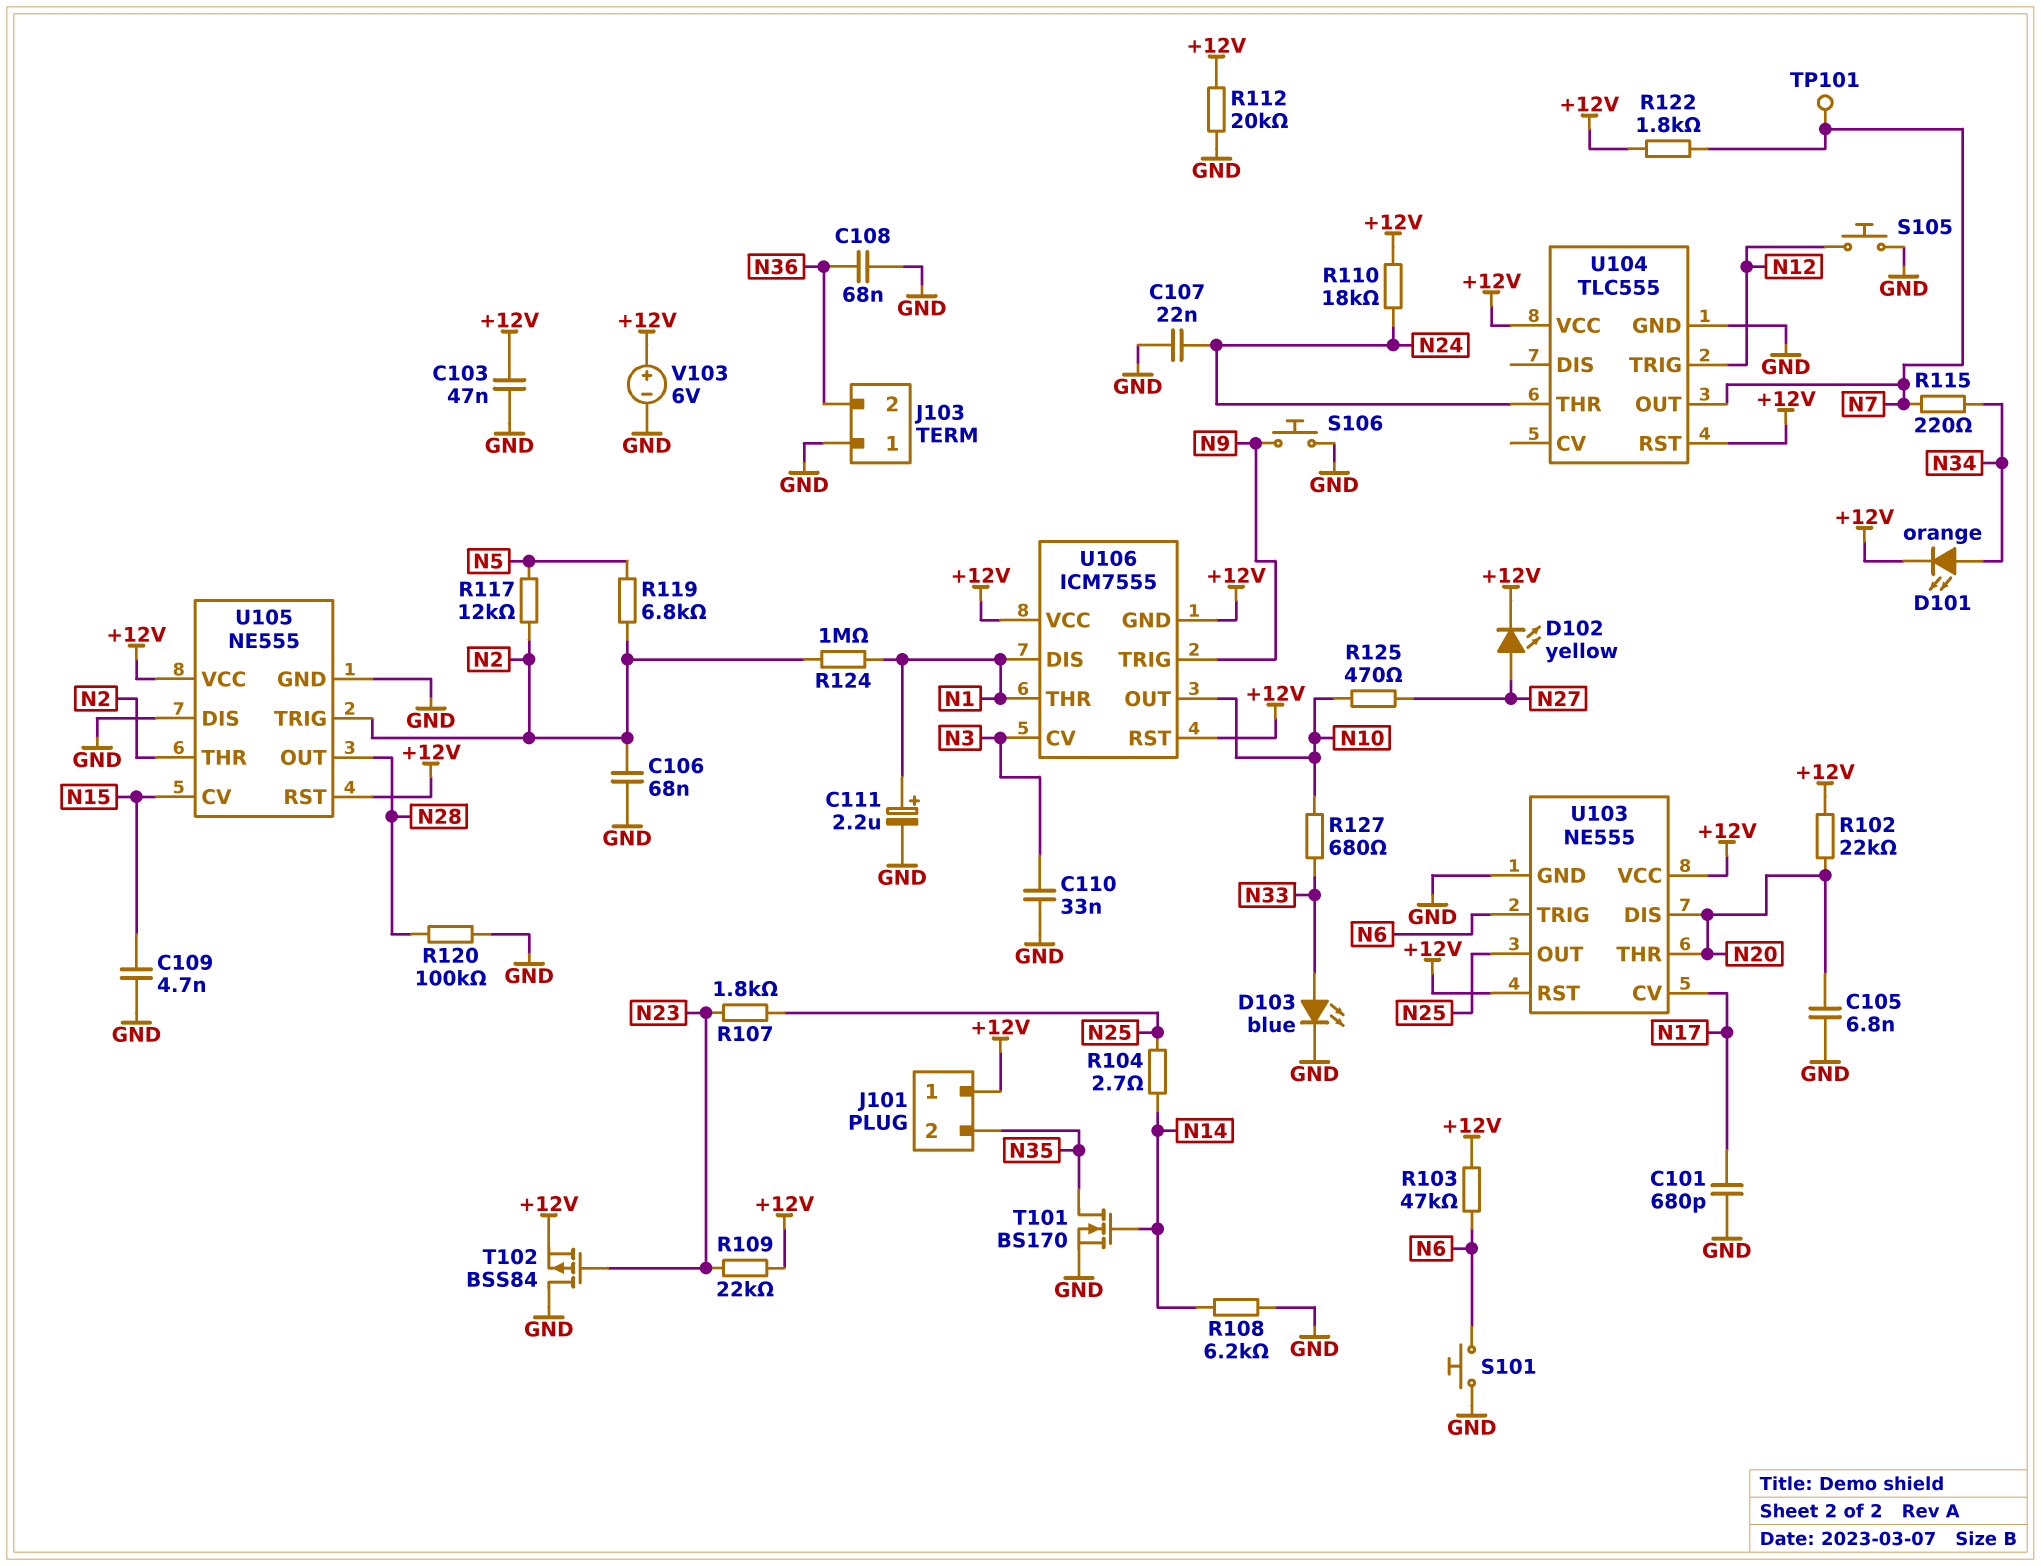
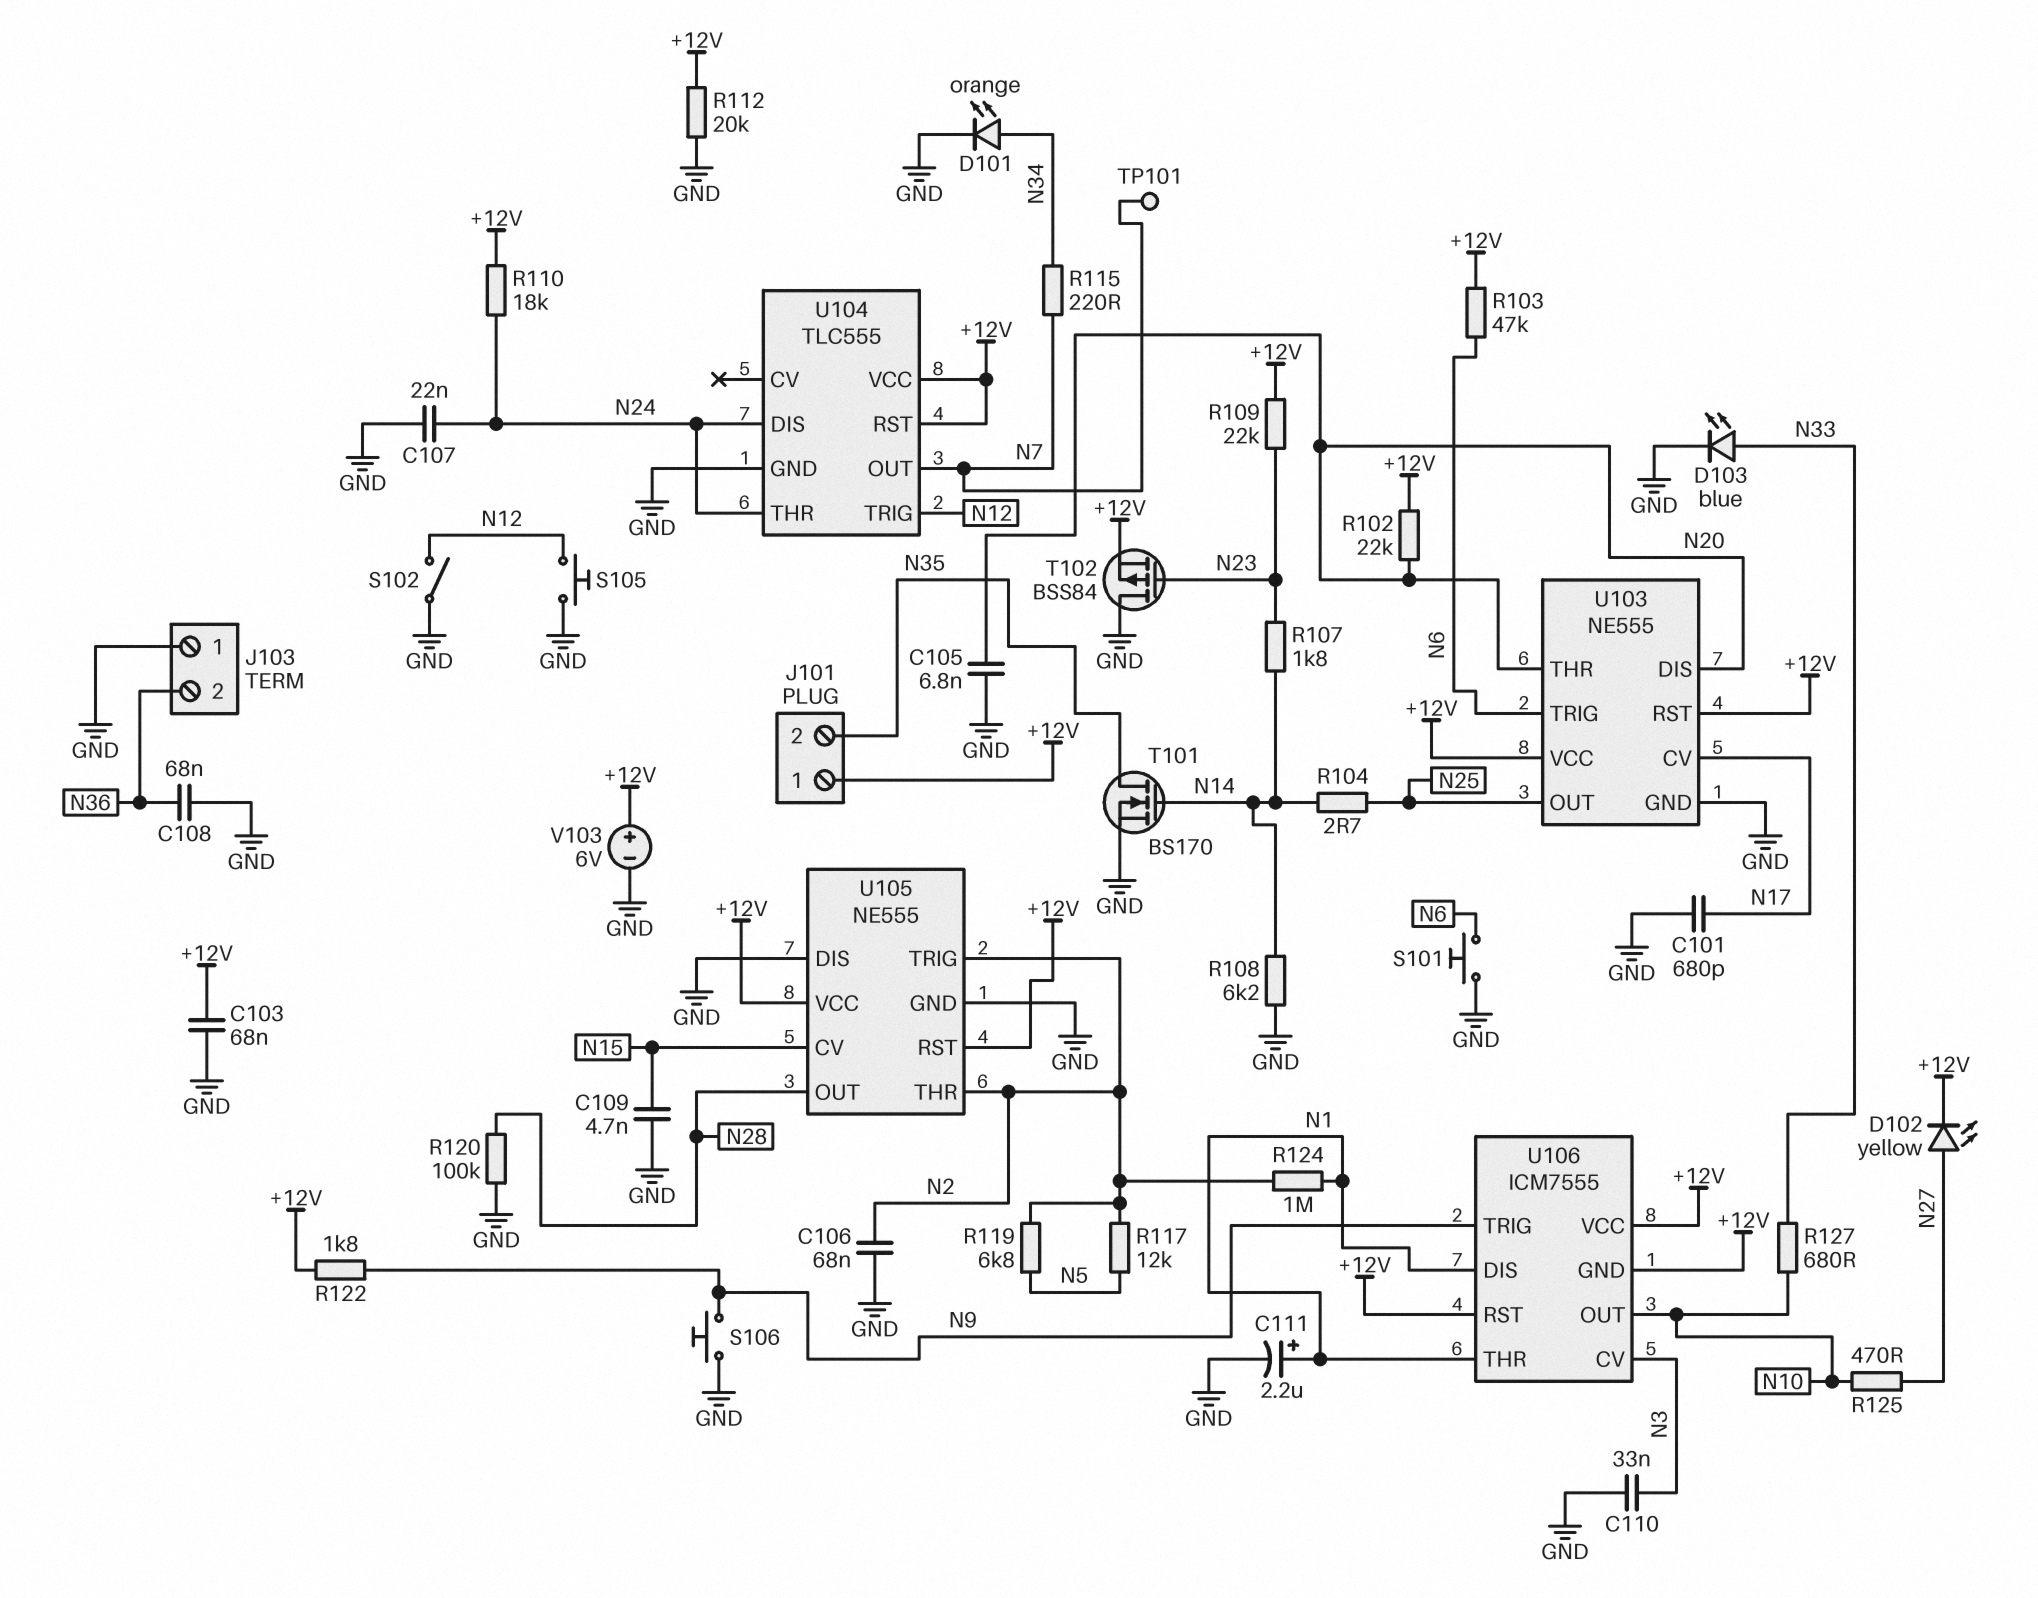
C103: 47nF (+12V, GND) -> 68nF (+12V, GND)
D101: LED orange (A N34, K +12V) -> LED orange (A N34, K GND)
R107: 1.8k (N23, N25) -> 1.8k (N14, N23)
R122: 1.8k (+12V, N7) -> 1.8k (+12V, N9)
S102: none -> switch (GND, N12)
U104 pin DIS: none -> N24

